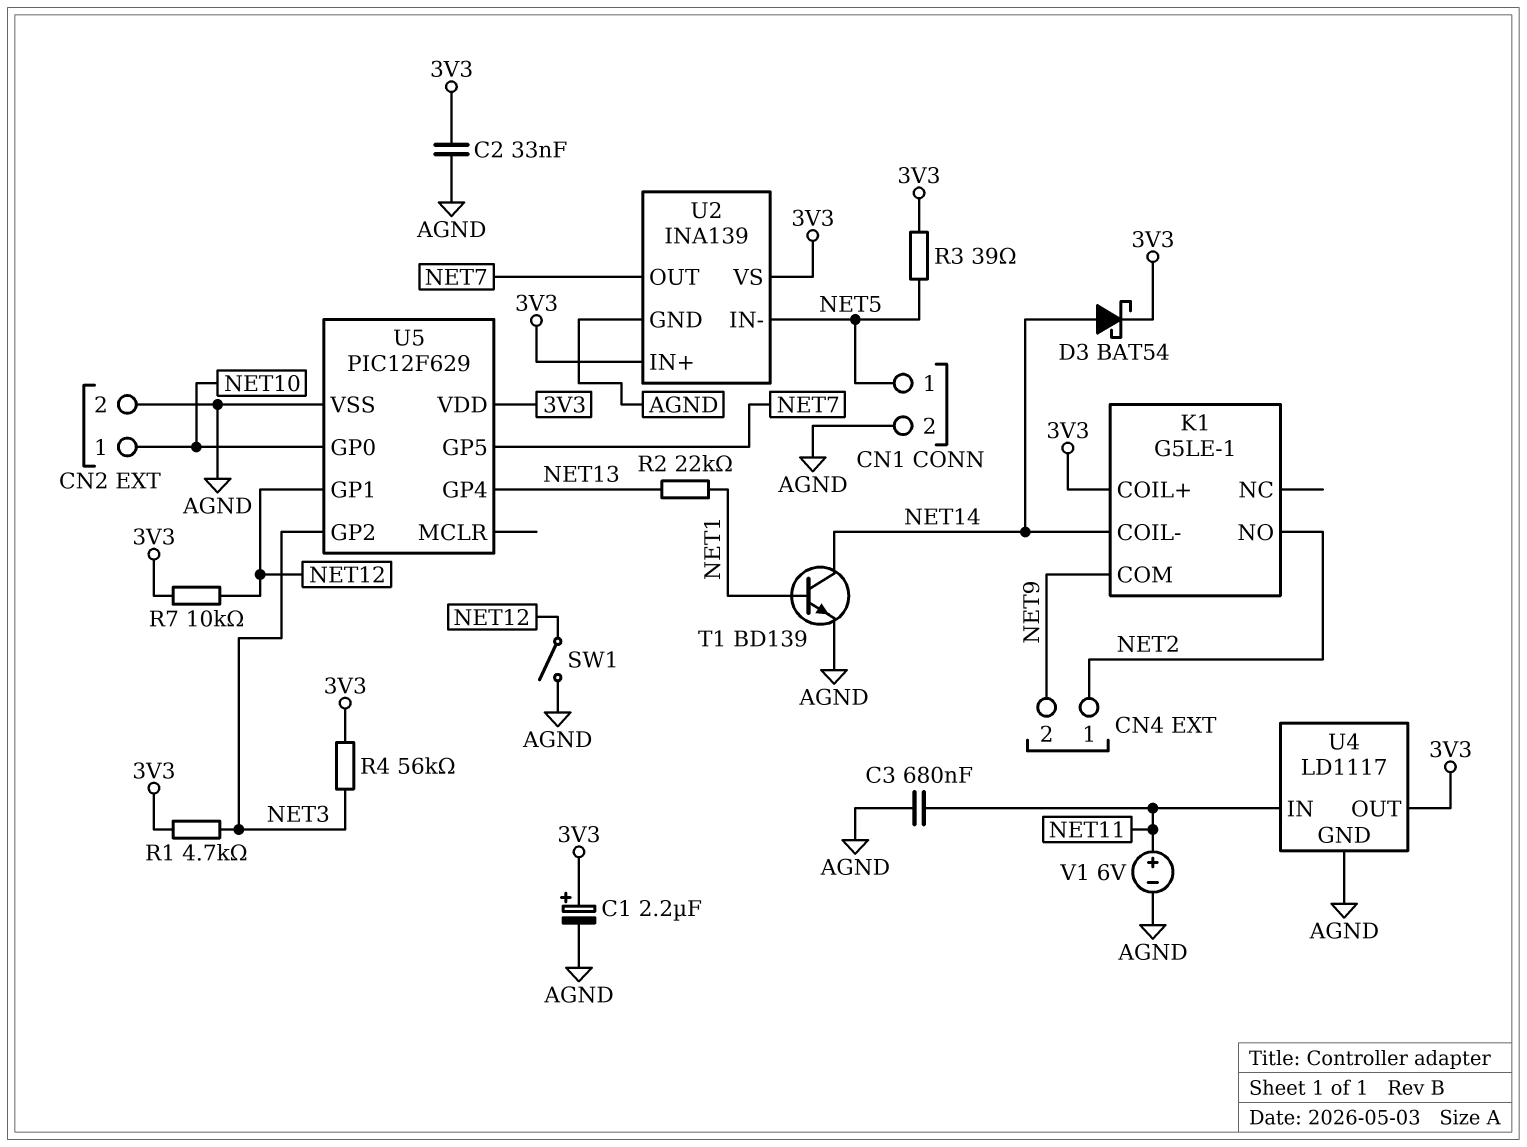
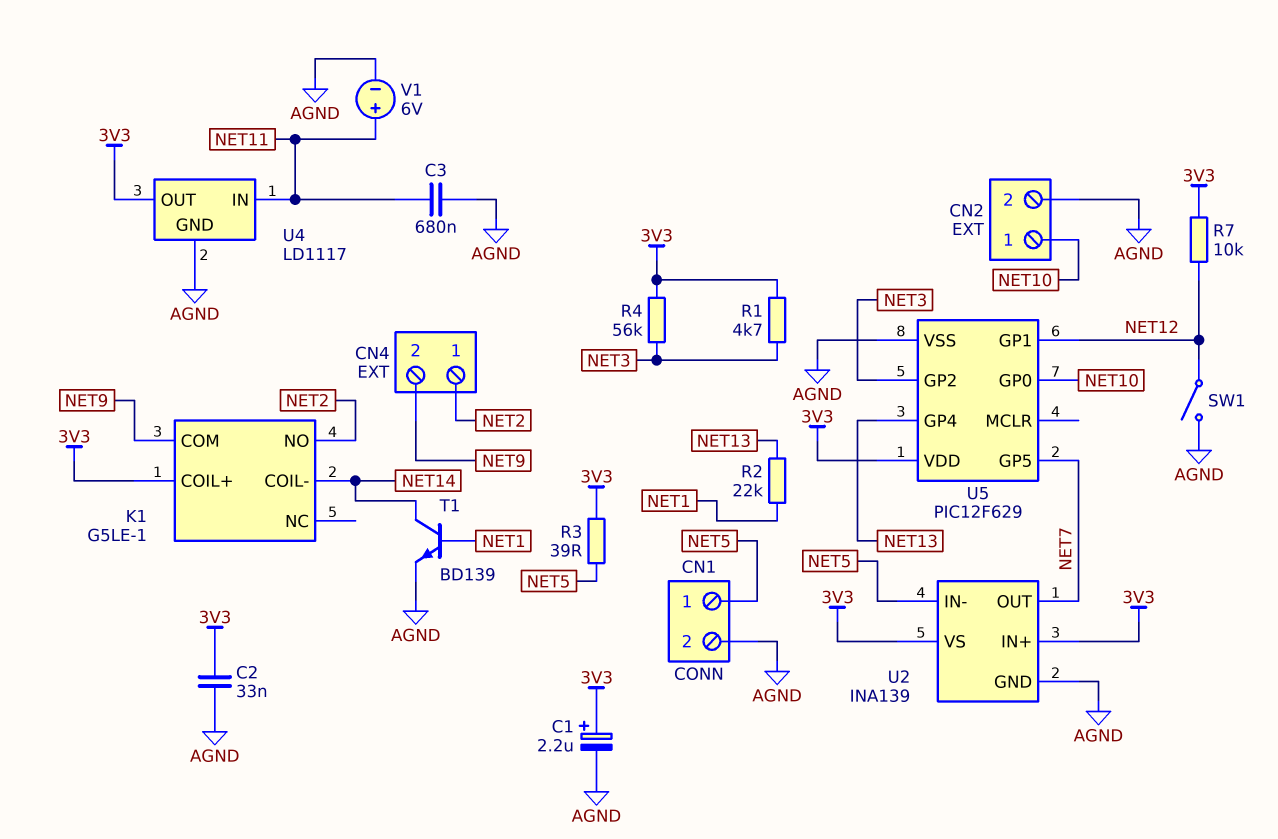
D3: schottky BAT54 (A NET14, K 3V3) -> none

